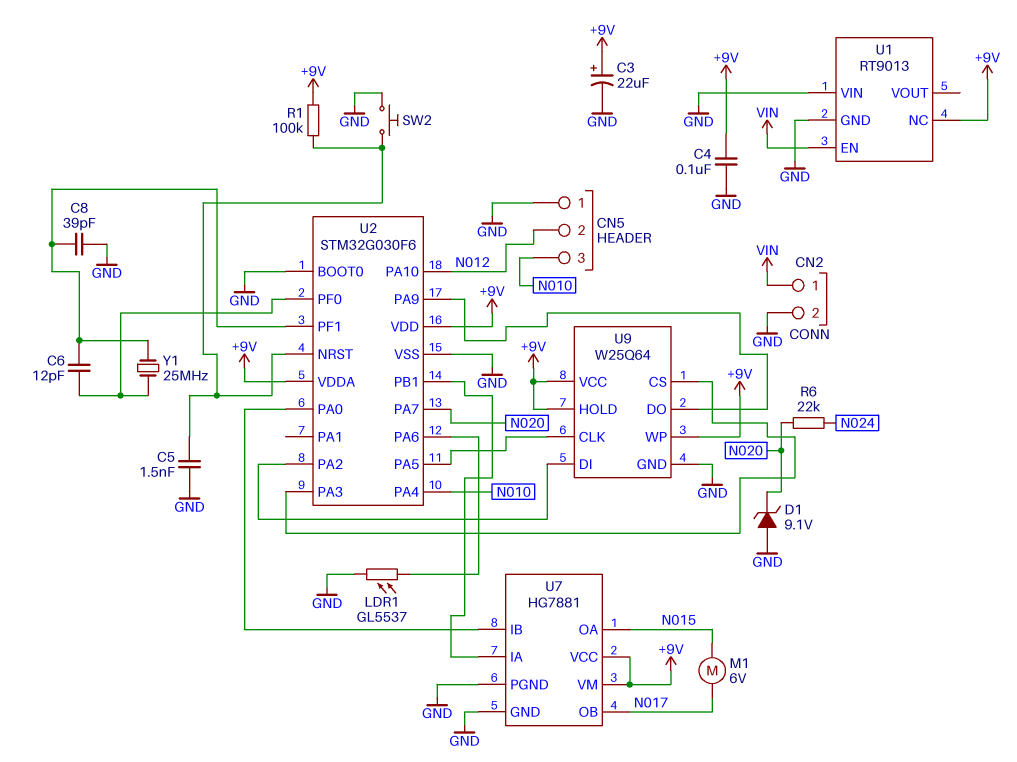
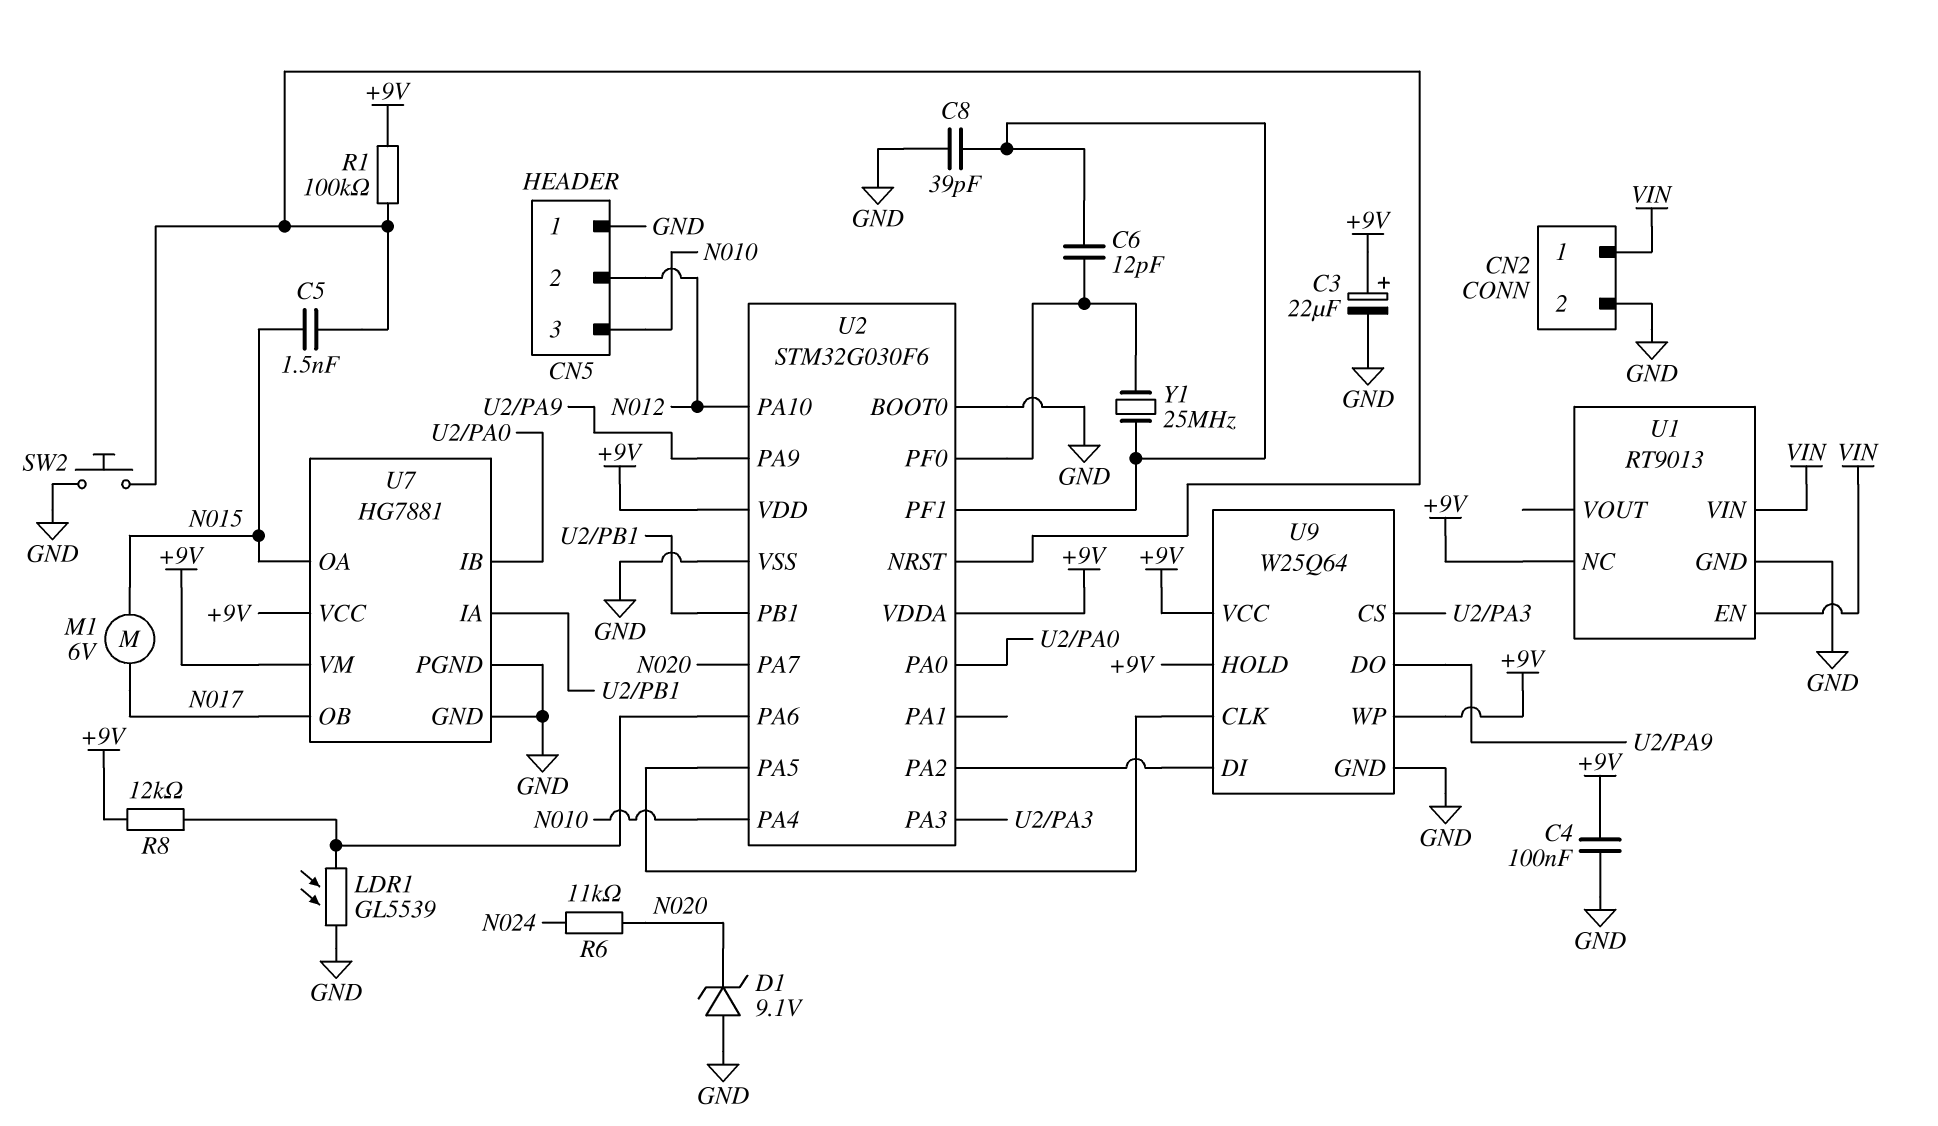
C5: 1.5nF (GND, U2/NRST) -> 1.5nF (N015, U2/NRST)
LDR1: GL5537 (GND, U2/PA6) -> GL5539 (GND, U2/PA6)
R6: 22k (N020, N024) -> 11k (N020, N024)
R8: none -> 12k (+9V, U2/PA6)
U1 pin VIN: GND -> VIN

